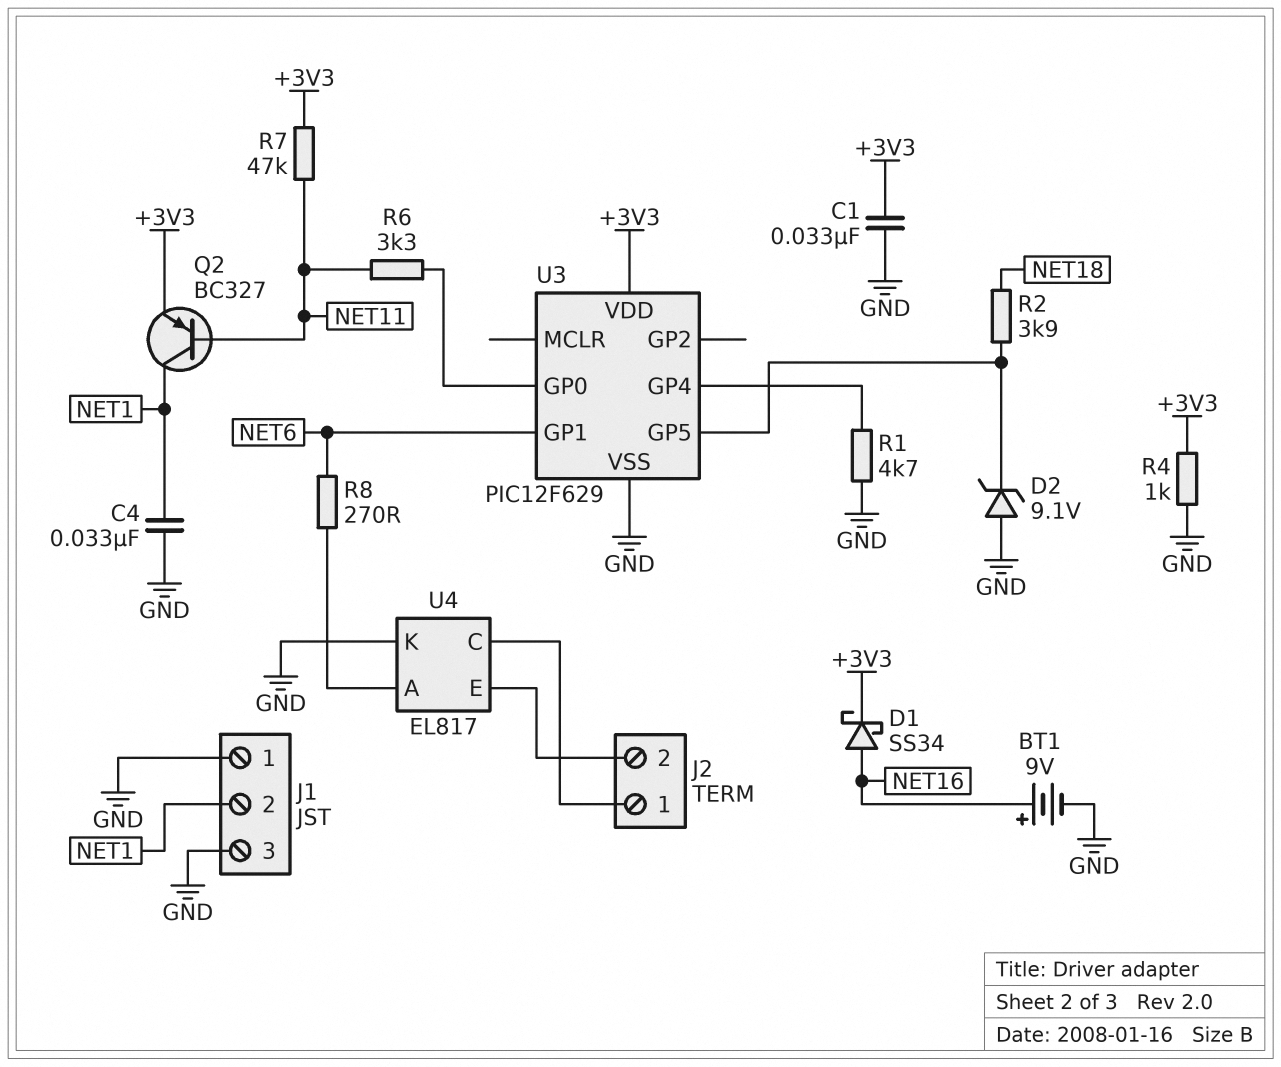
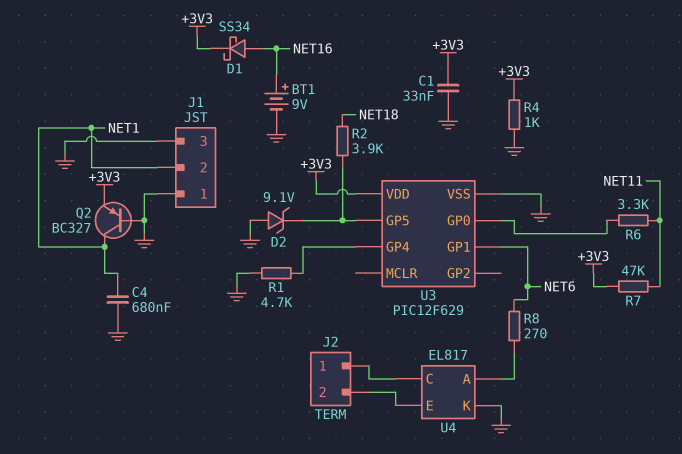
C4: 33nF (GND, NET1) -> 680nF (GND, NET1)
Q2: PNP BC327 (B NET11, C NET1, E +3V3) -> PNP BC327 (B GND, C NET1, E +3V3)

